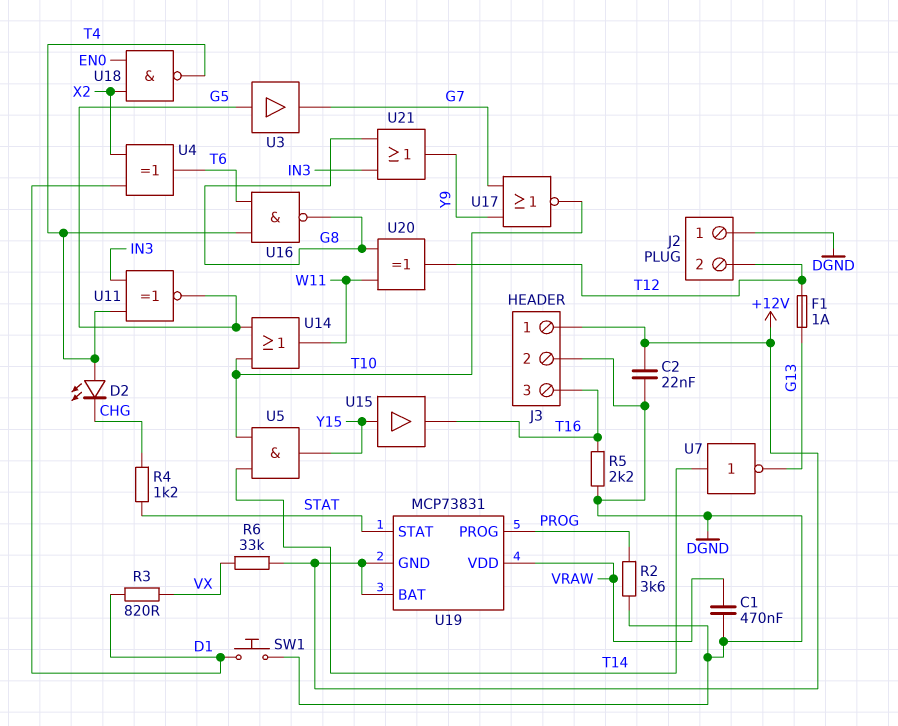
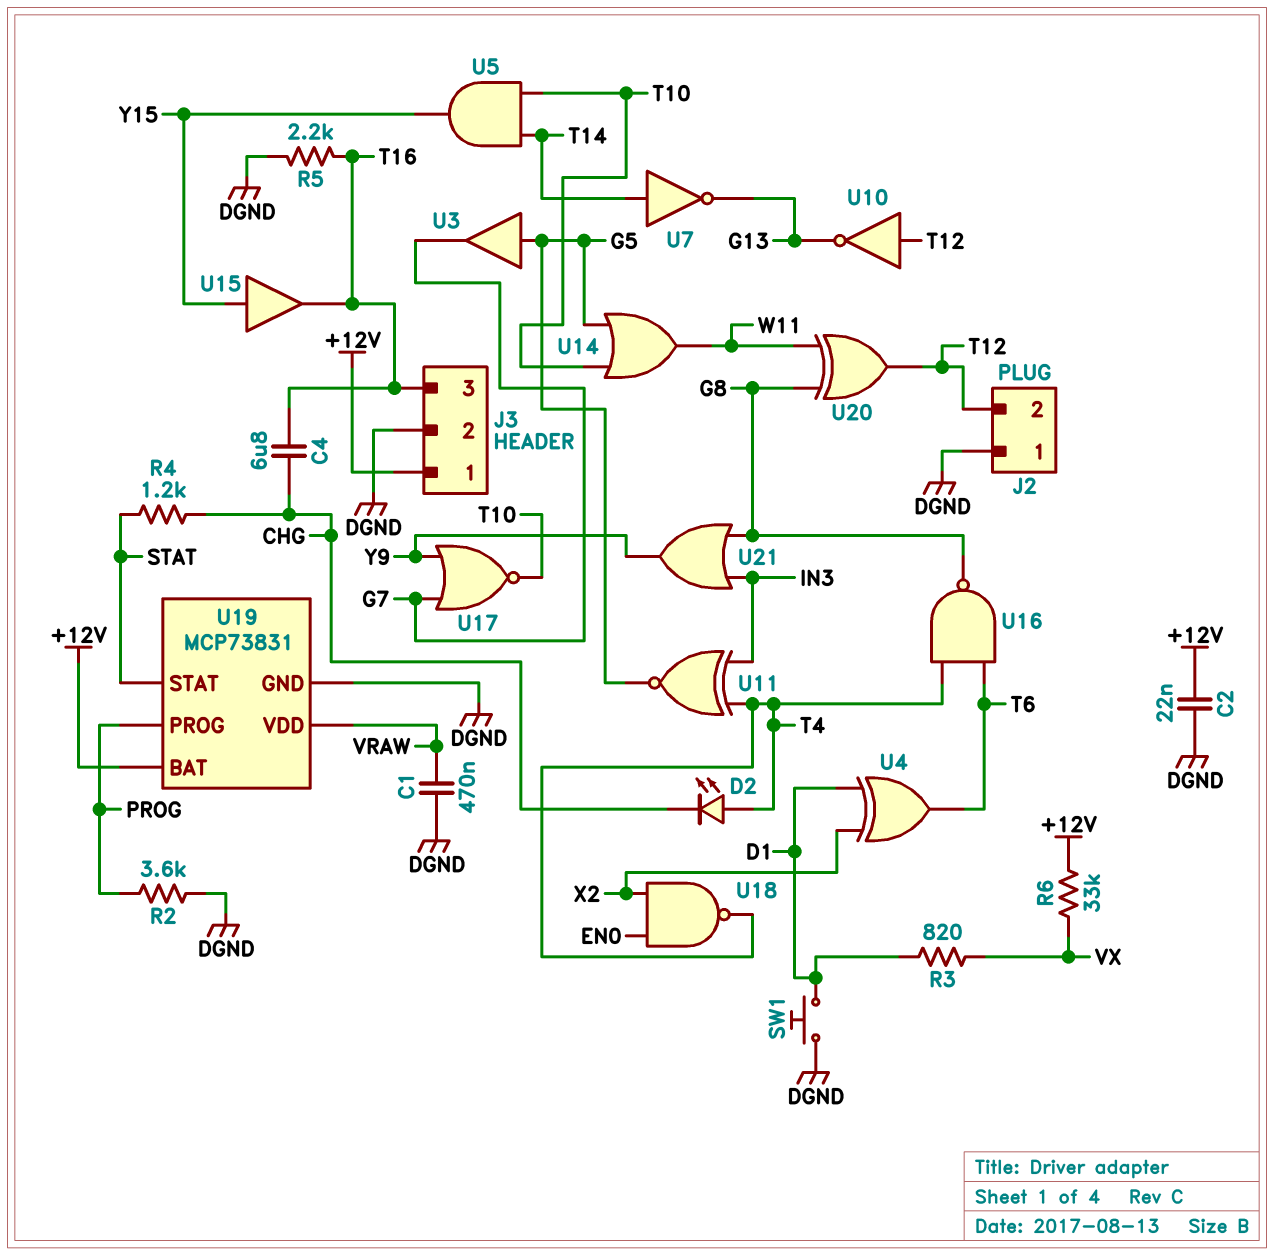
C4: none -> 6.8uF (CHG, T16)
F1: 1A (G13, T12) -> none
U10: none -> NOT (in T12, out G13)
U19 pin GND: +12V -> DGND

